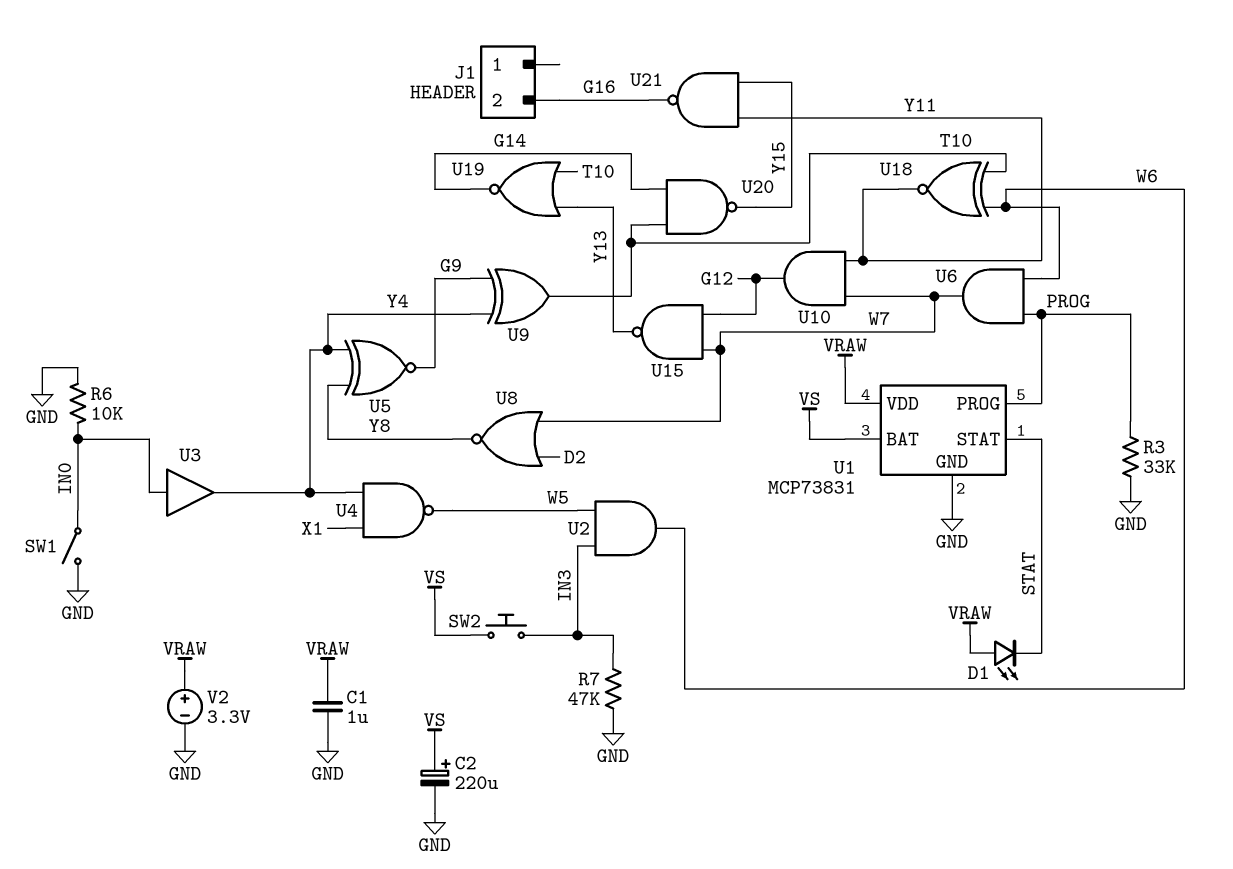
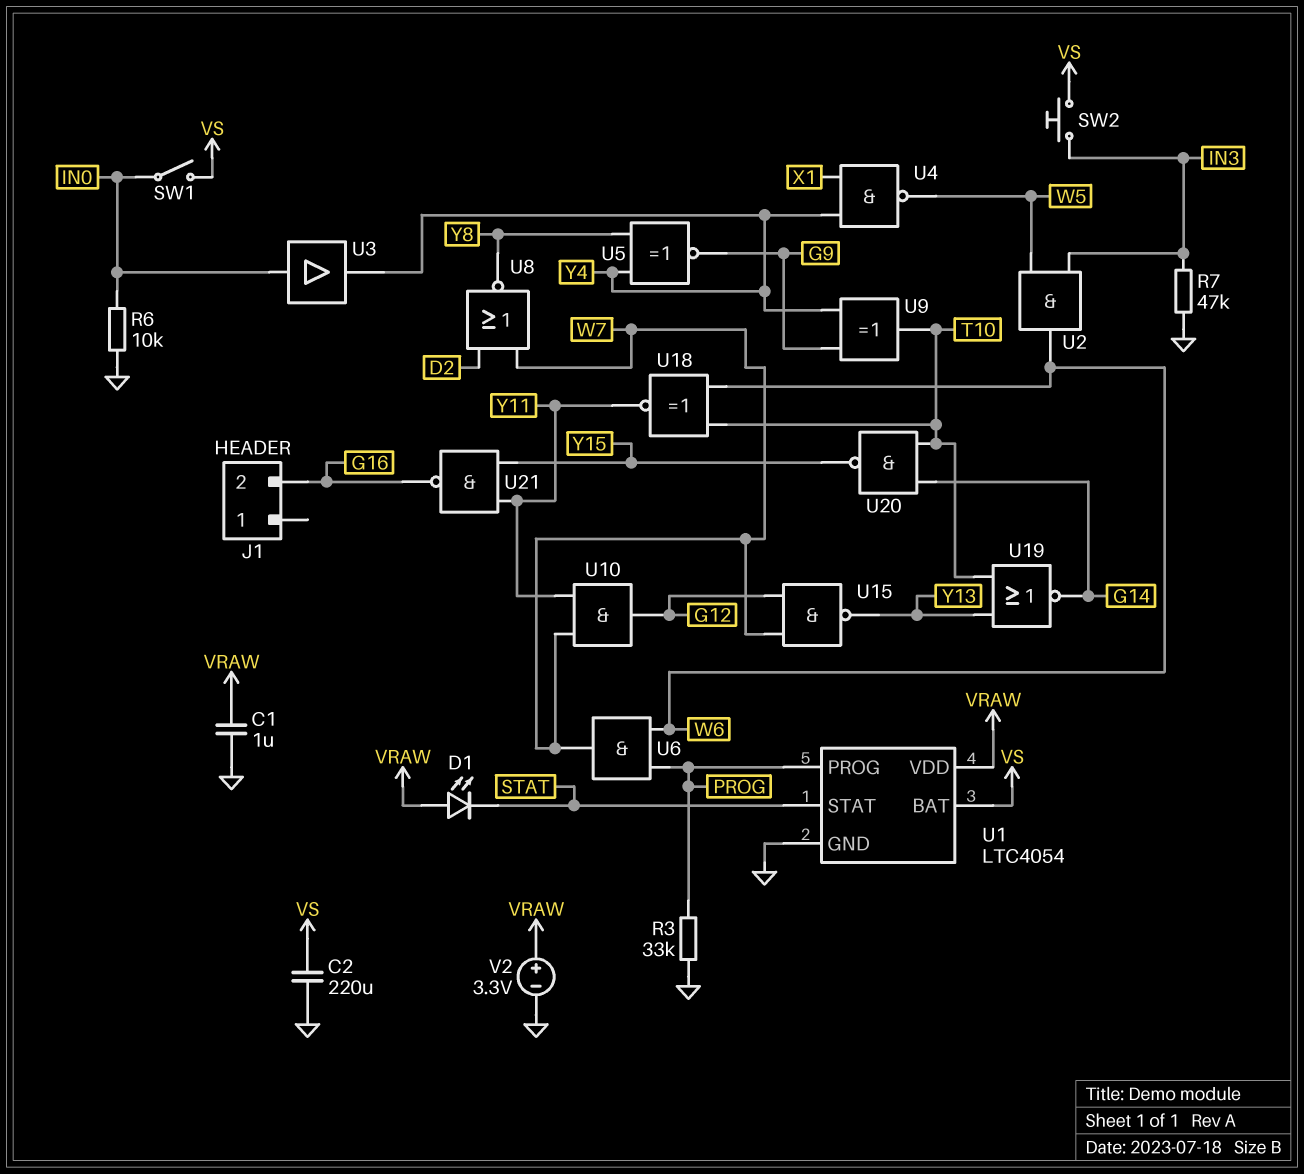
C2: 220uF (plus VS, minus GND) -> 220uF (GND, VS)
SW1: switch (GND, IN0) -> switch (IN0, VS)
U1: MCP73831 -> LTC4054

